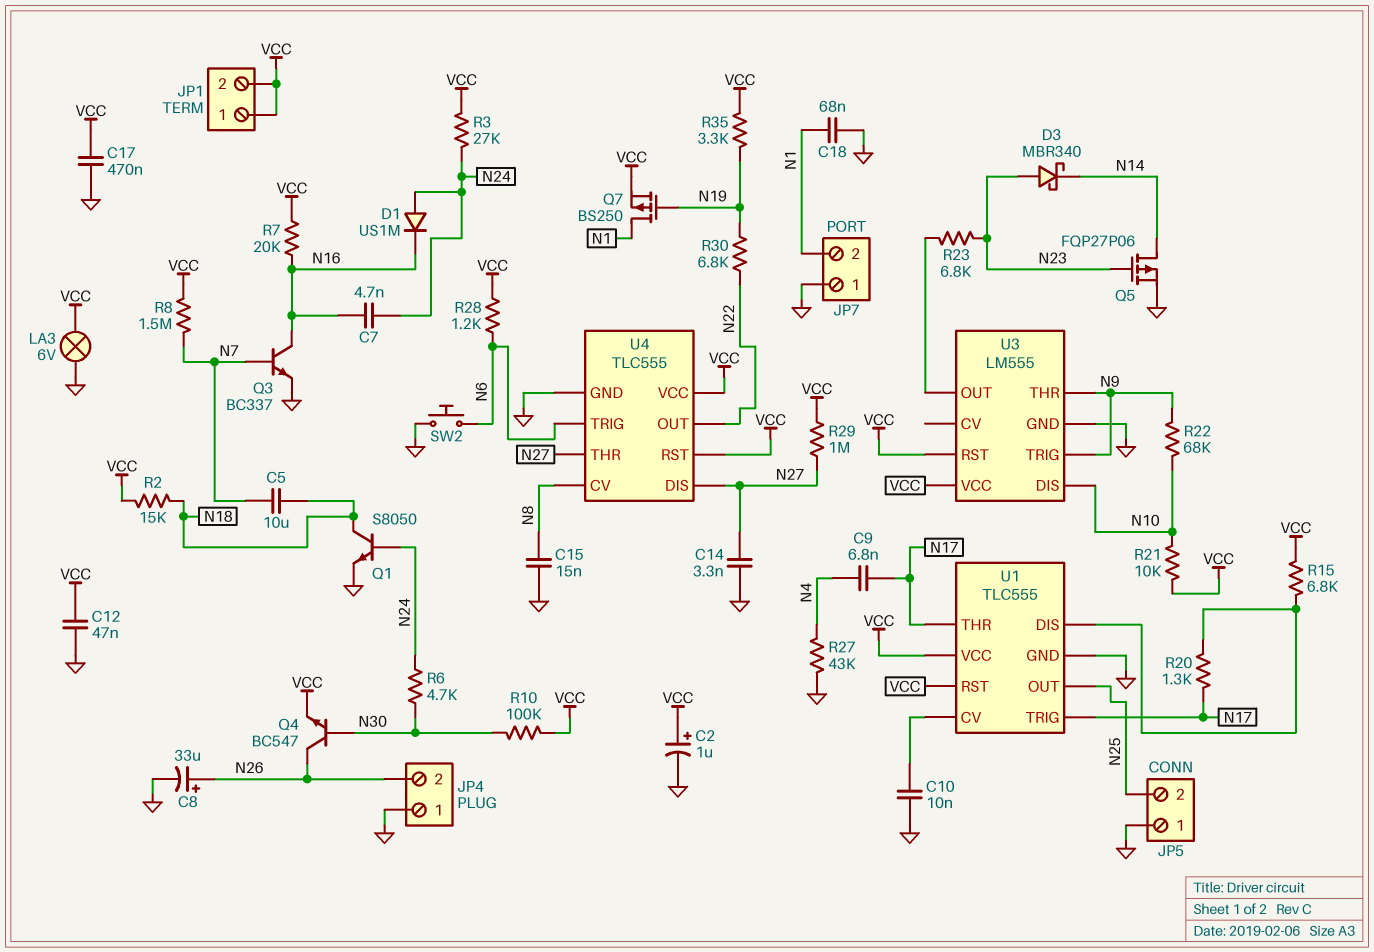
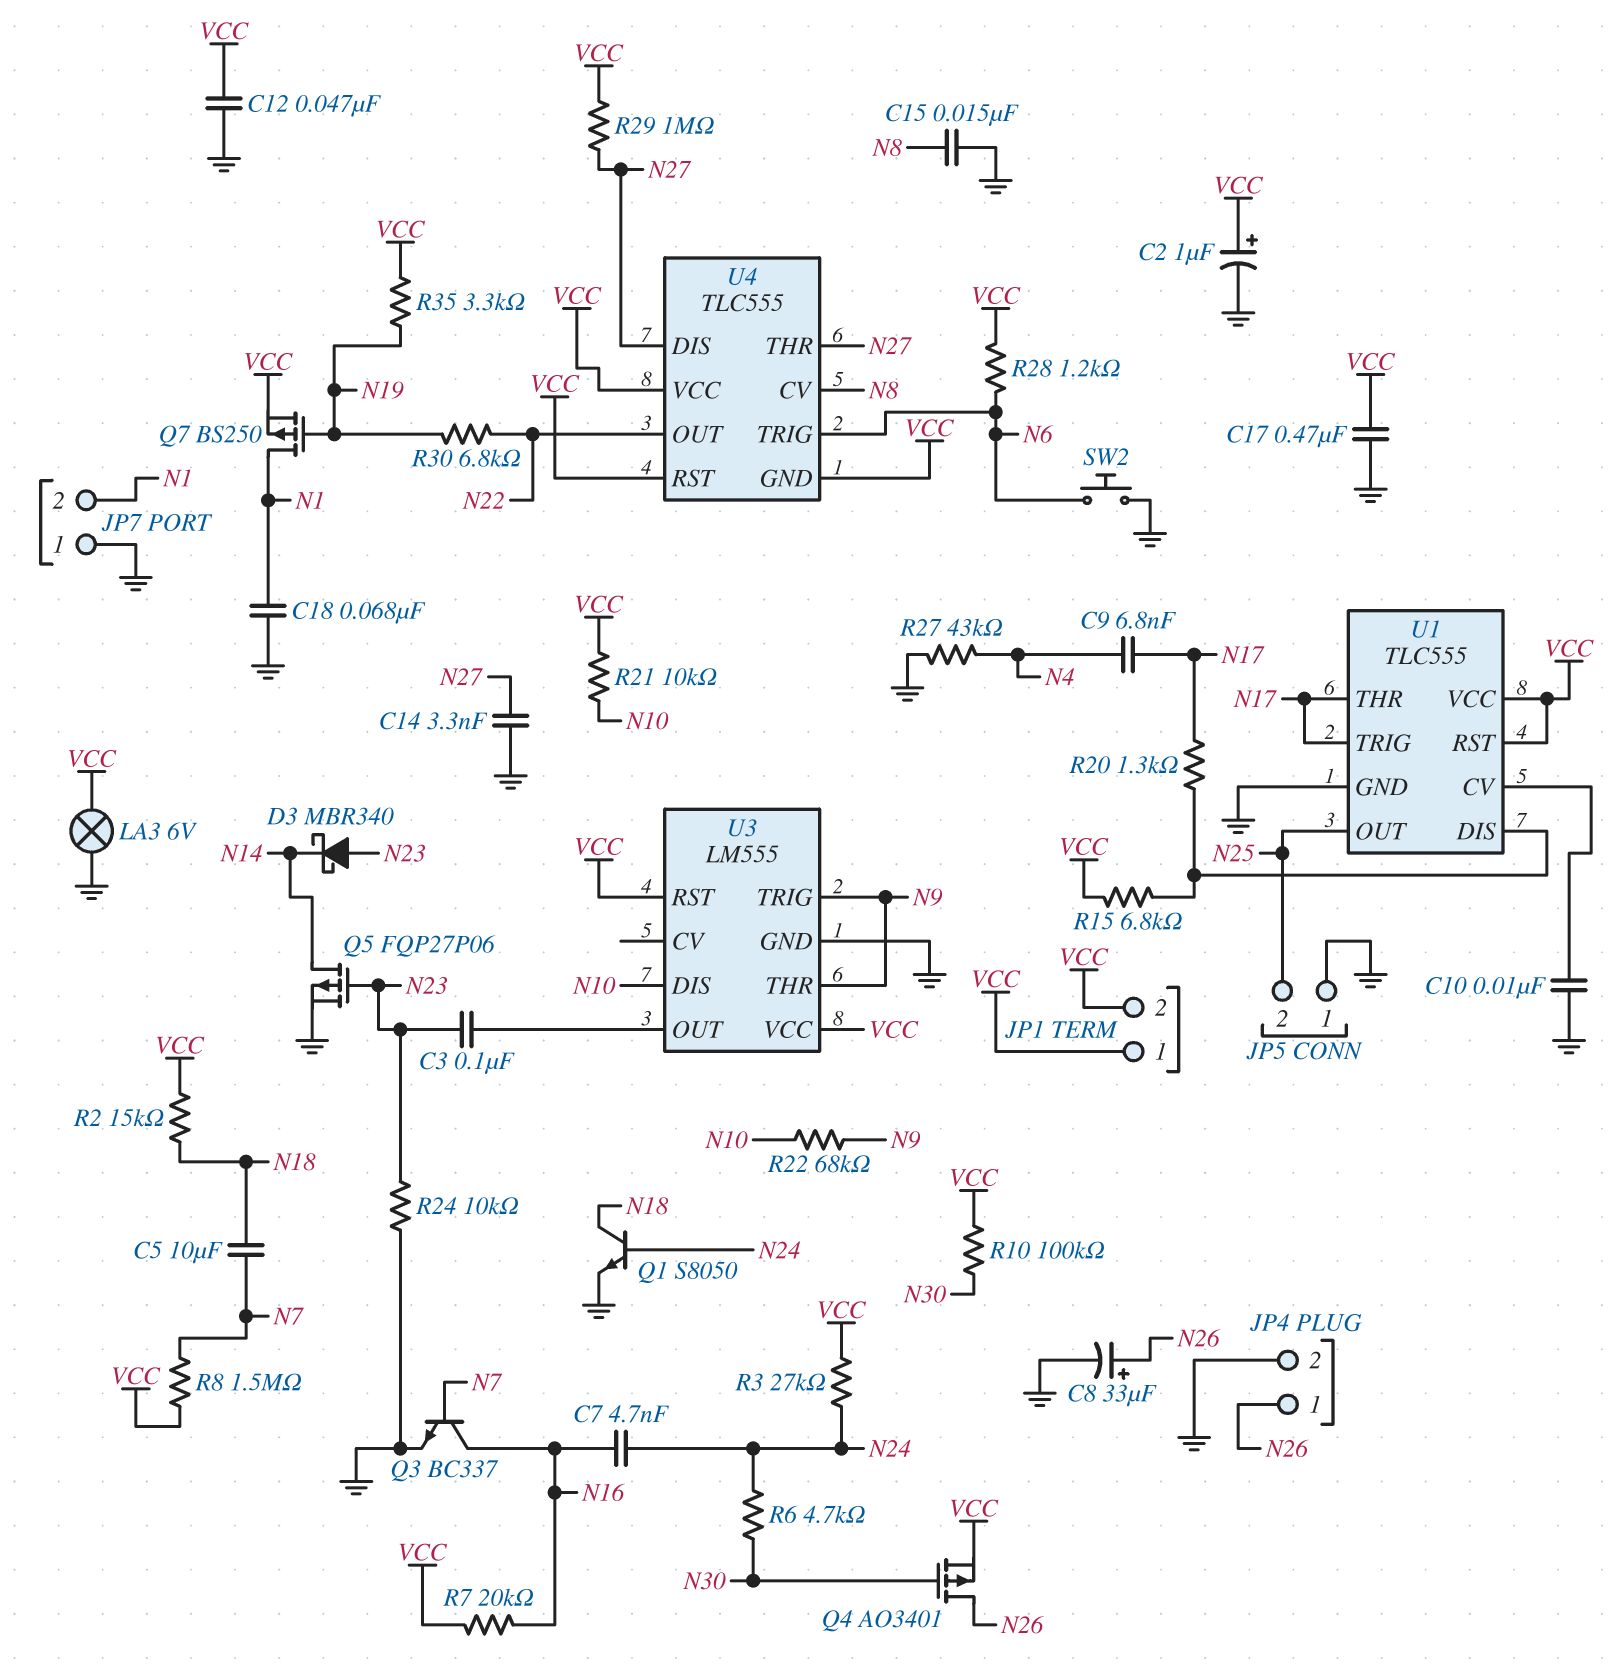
C3: none -> 100nF (N23, U3/OUT)
D1: diode US1M (A N24, K N16) -> none
JP4 pin 1: GND -> N26
JP4 pin 2: N26 -> GND
Q4: NPN BC547 (B N30, C N26, E VCC) -> PMOS AO3401 (G N30, D N26, S VCC)
R23: 6.8k (N23, U3/OUT) -> none
R24: none -> 10k (GND, N23)
U4 pin GND: GND -> VCC

